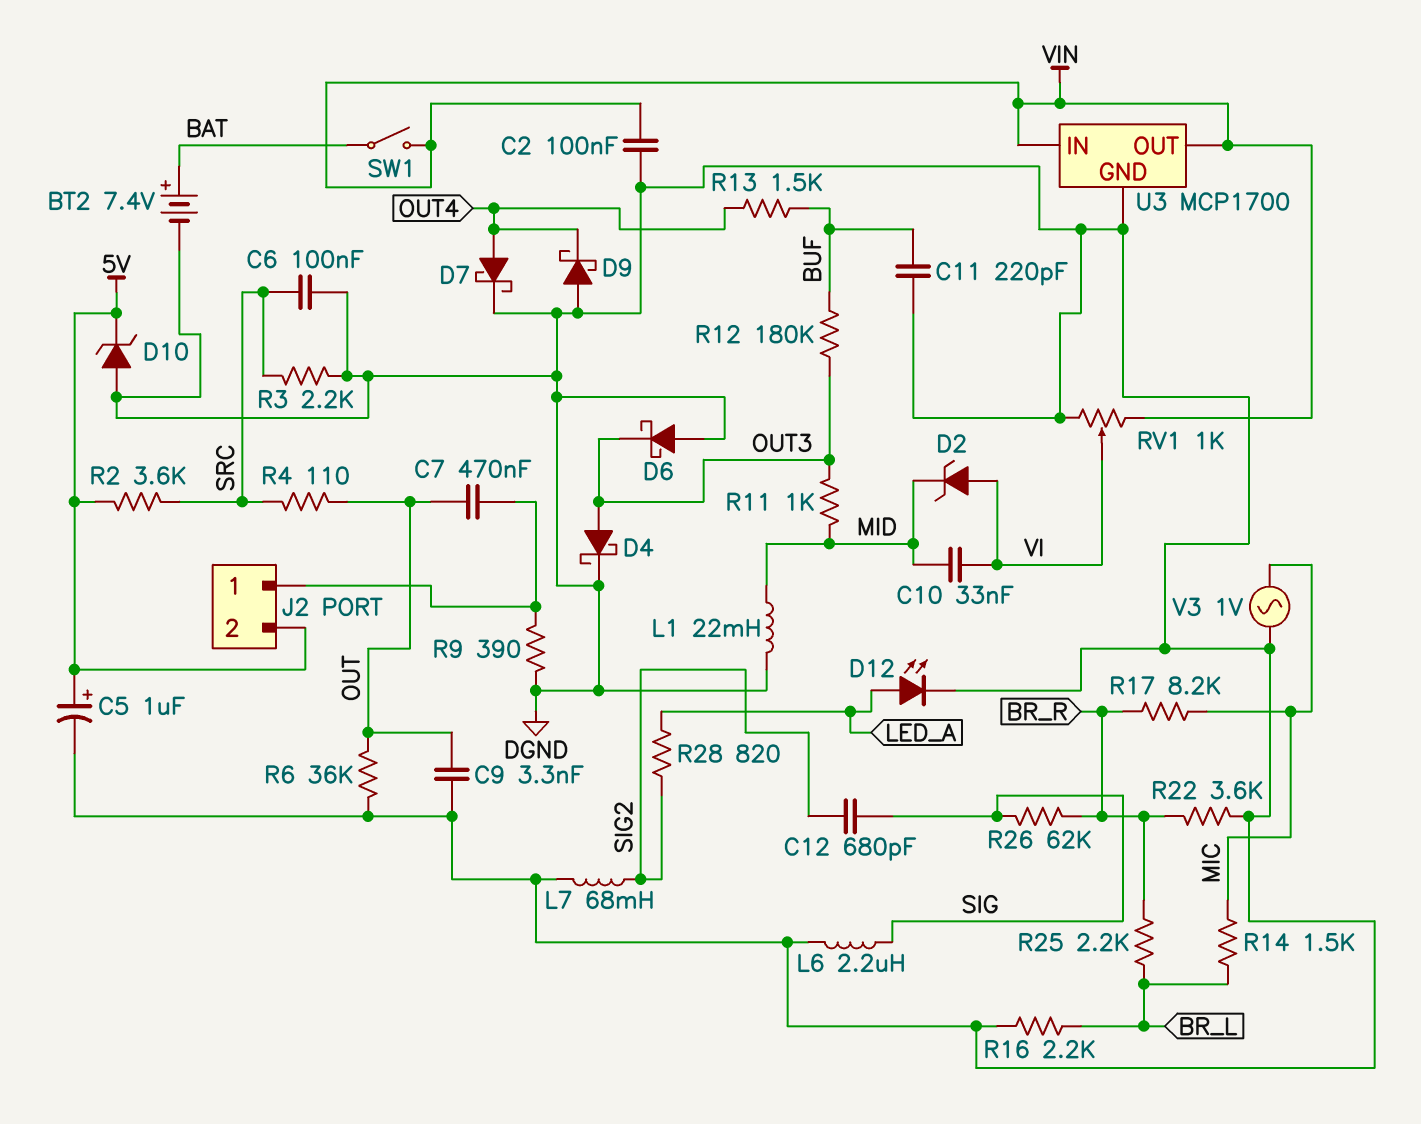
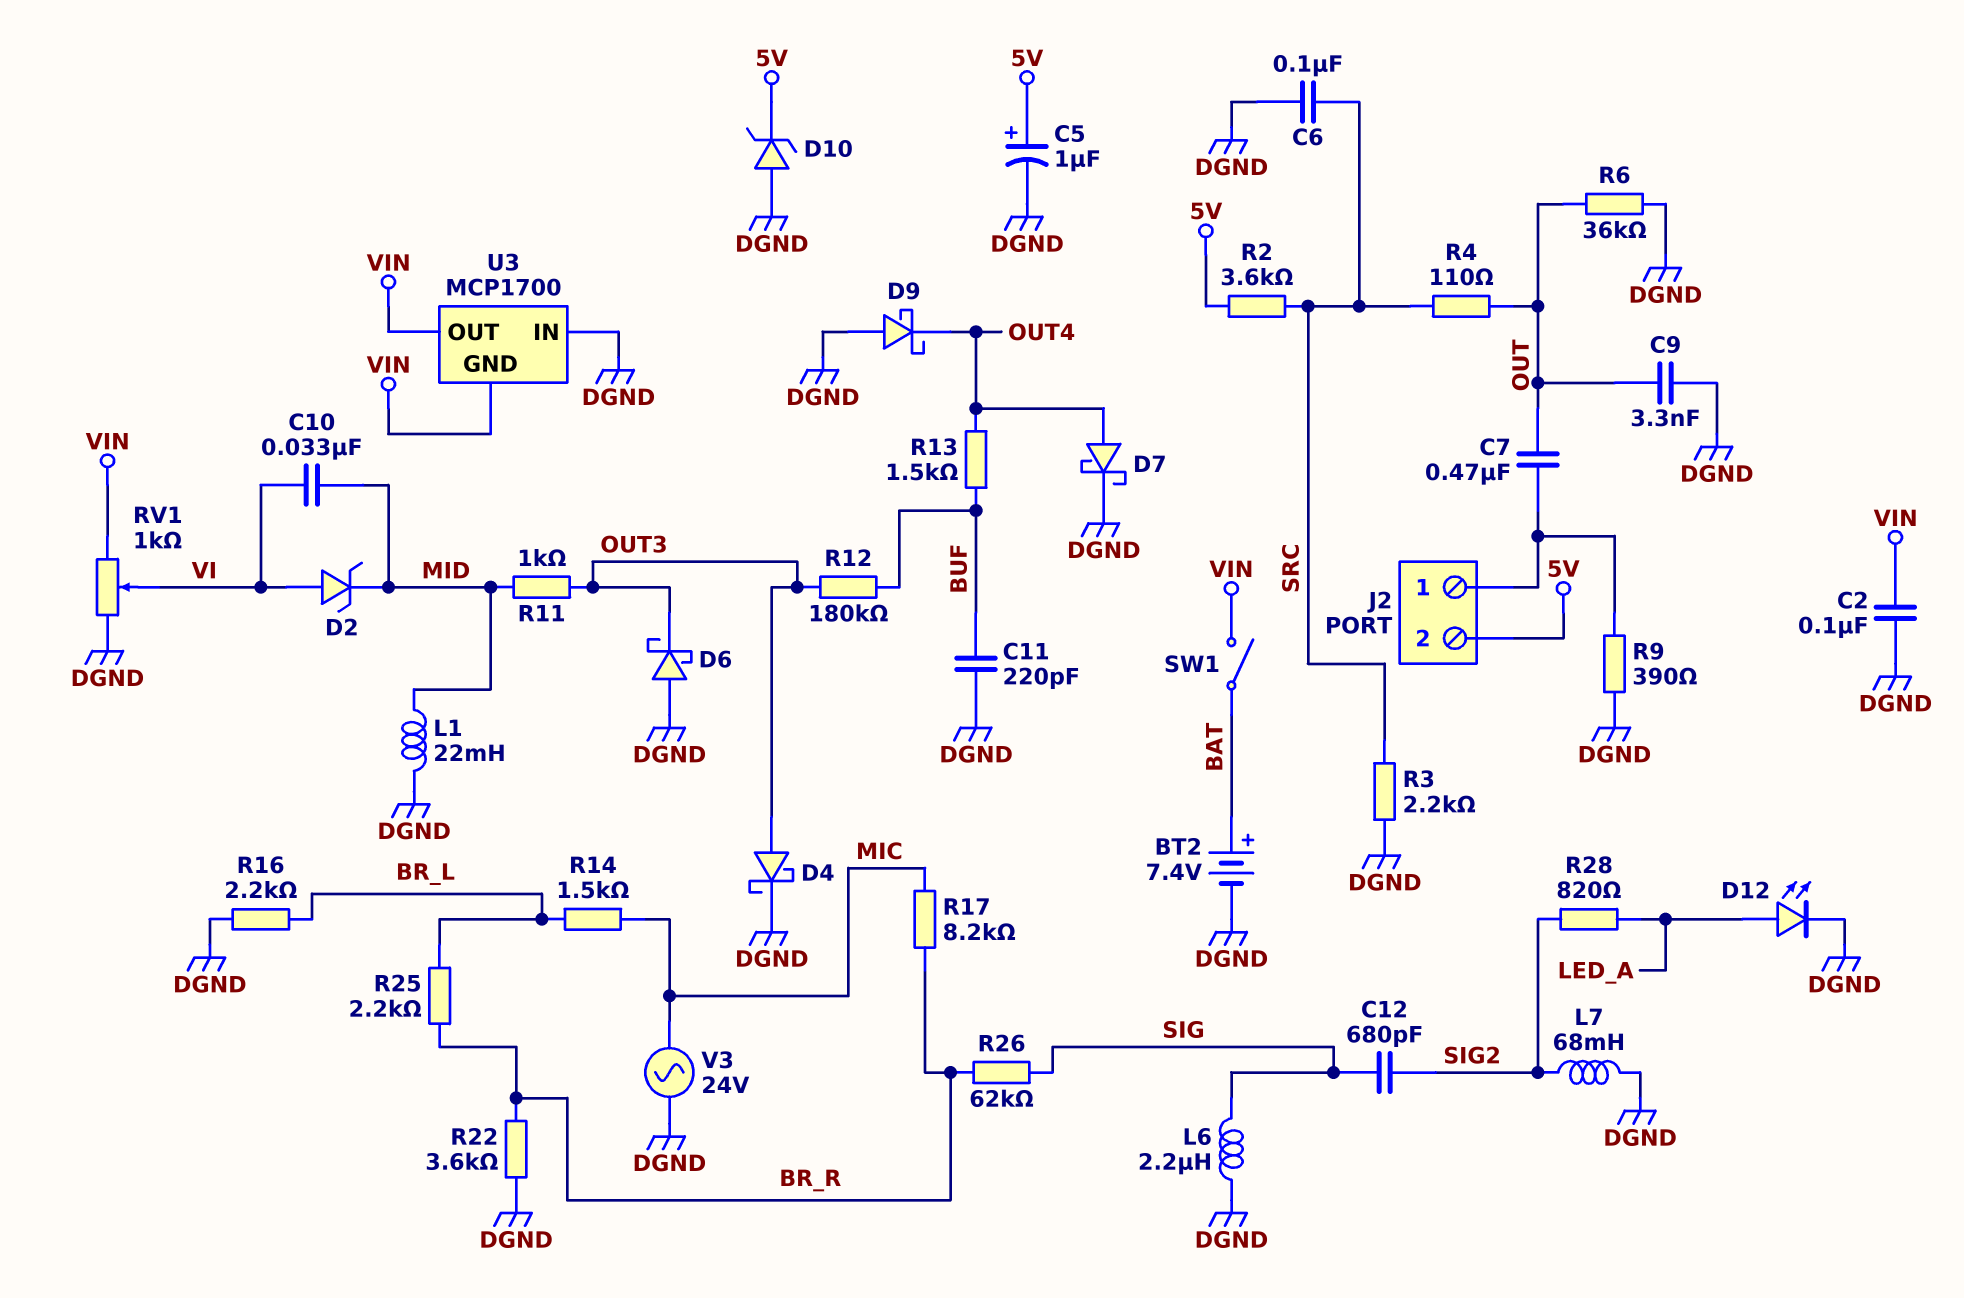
U3 pin GND: DGND -> VIN
U3 pin IN: VIN -> DGND
V3: AC 1V (DGND, MIC) -> AC 24V (DGND, MIC)

